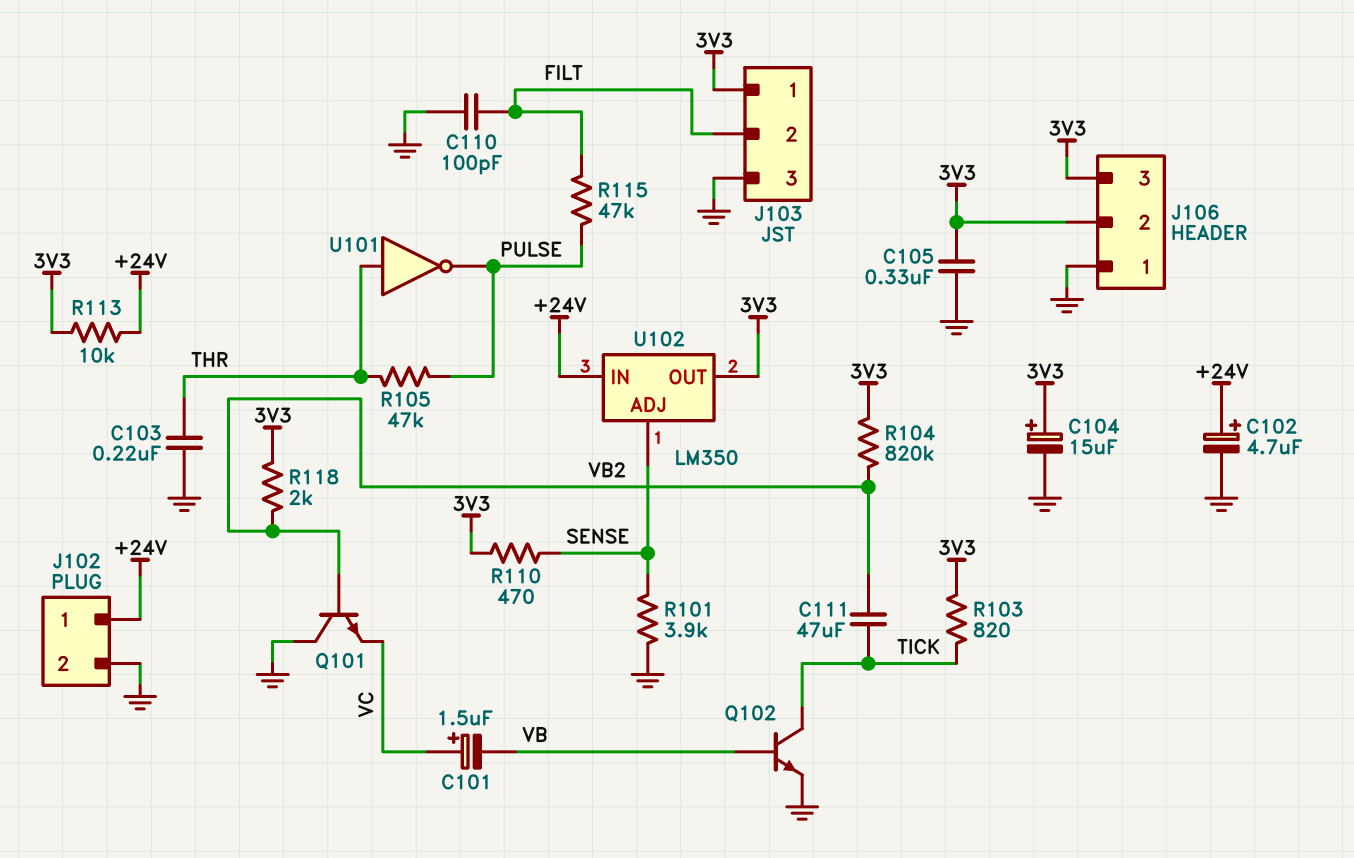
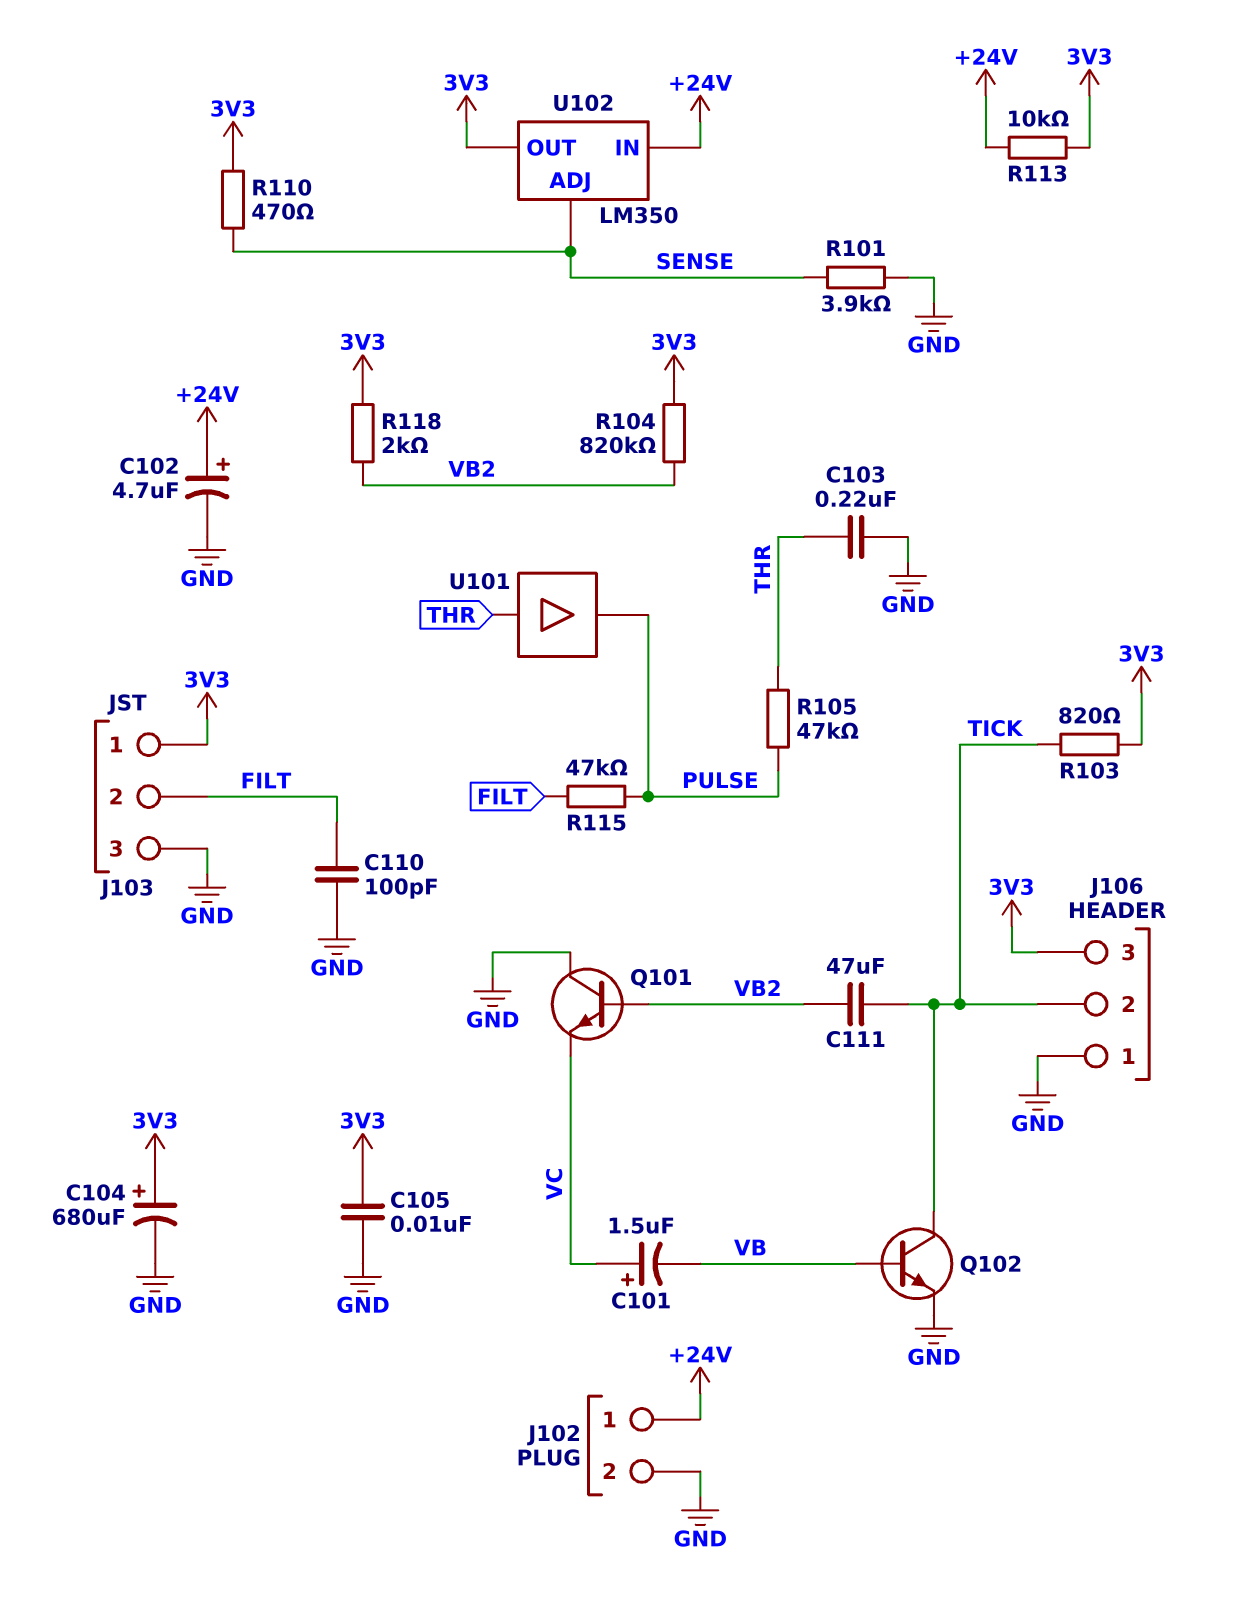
C104: 15uF (plus 3V3, minus GND) -> 680uF (plus 3V3, minus GND)
C105: 330nF (3V3, GND) -> 10nF (3V3, GND)
J106 pin 2: 3V3 -> TICK
U101: NOT (in THR, out PULSE) -> buffer (in THR, out PULSE)

